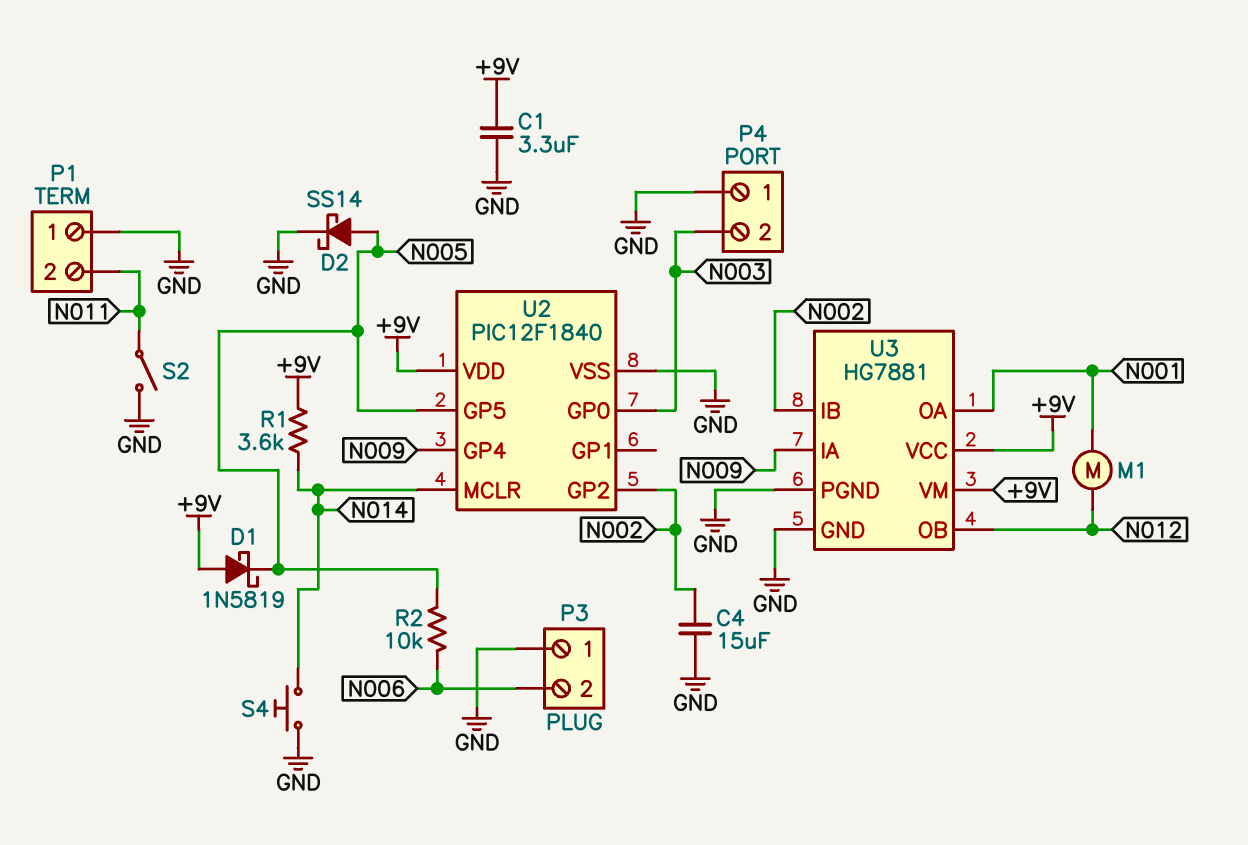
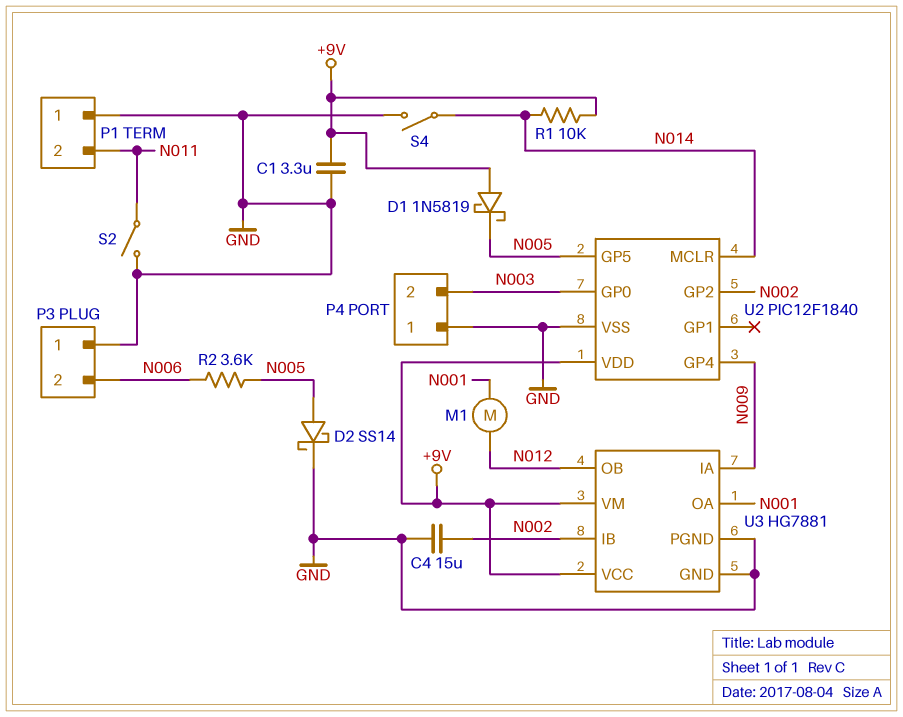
R1: 3.6k (+9V, N014) -> 10k (+9V, N014)
R2: 10k (N005, N006) -> 3.6k (N005, N006)
S4: button (GND, N014) -> switch (GND, N014)

